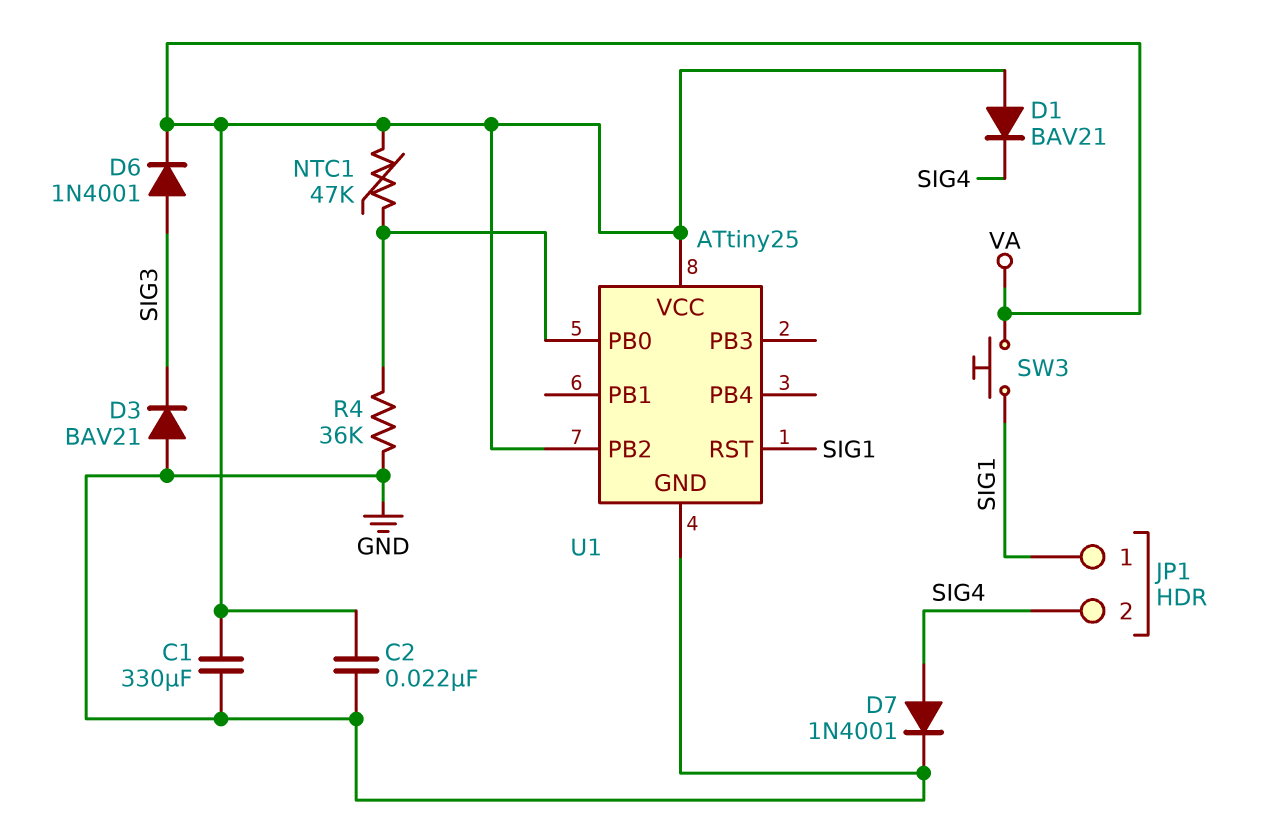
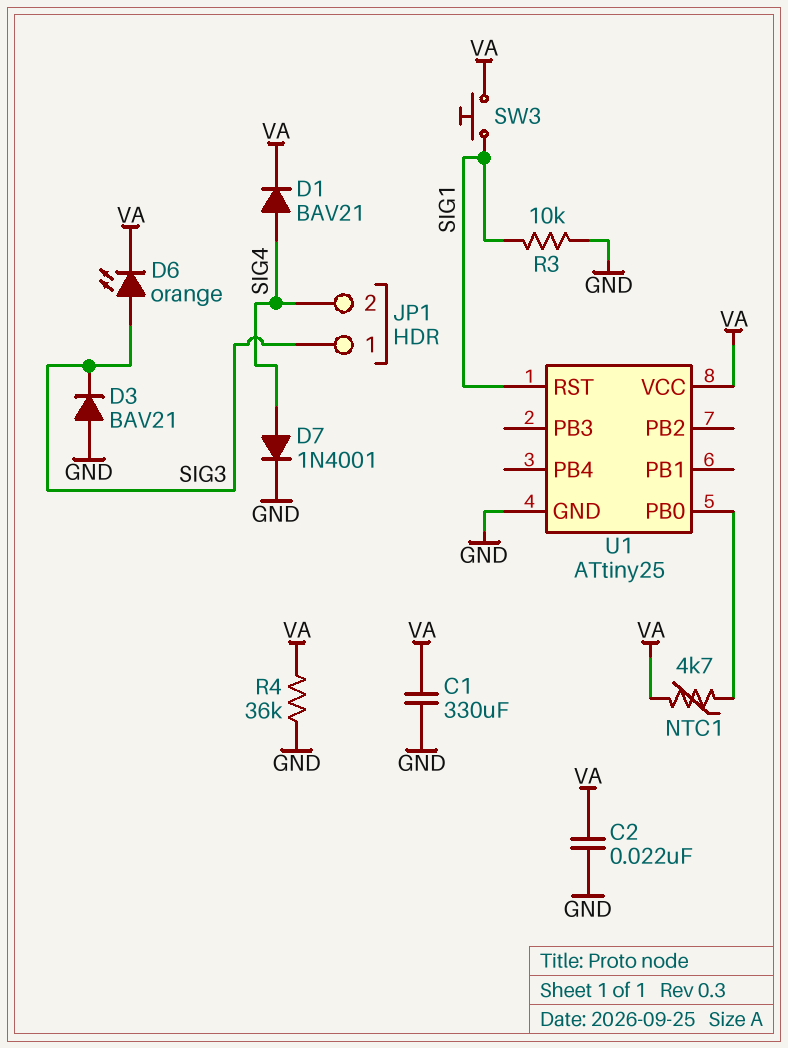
D1: diode BAV21 (A VA, K SIG4) -> diode BAV21 (A SIG4, K VA)
D6: diode 1N4001 (A SIG3, K VA) -> LED orange (A SIG3, K VA)
JP1 pin 1: SIG1 -> SIG3
NTC1: 47k (U1/PB0, VA) -> 4.7k (U1/PB0, VA)
R3: none -> 10k (GND, SIG1)
R4: 36k (GND, U1/PB0) -> 36k (GND, VA)
U1 pin PB2: VA -> none

